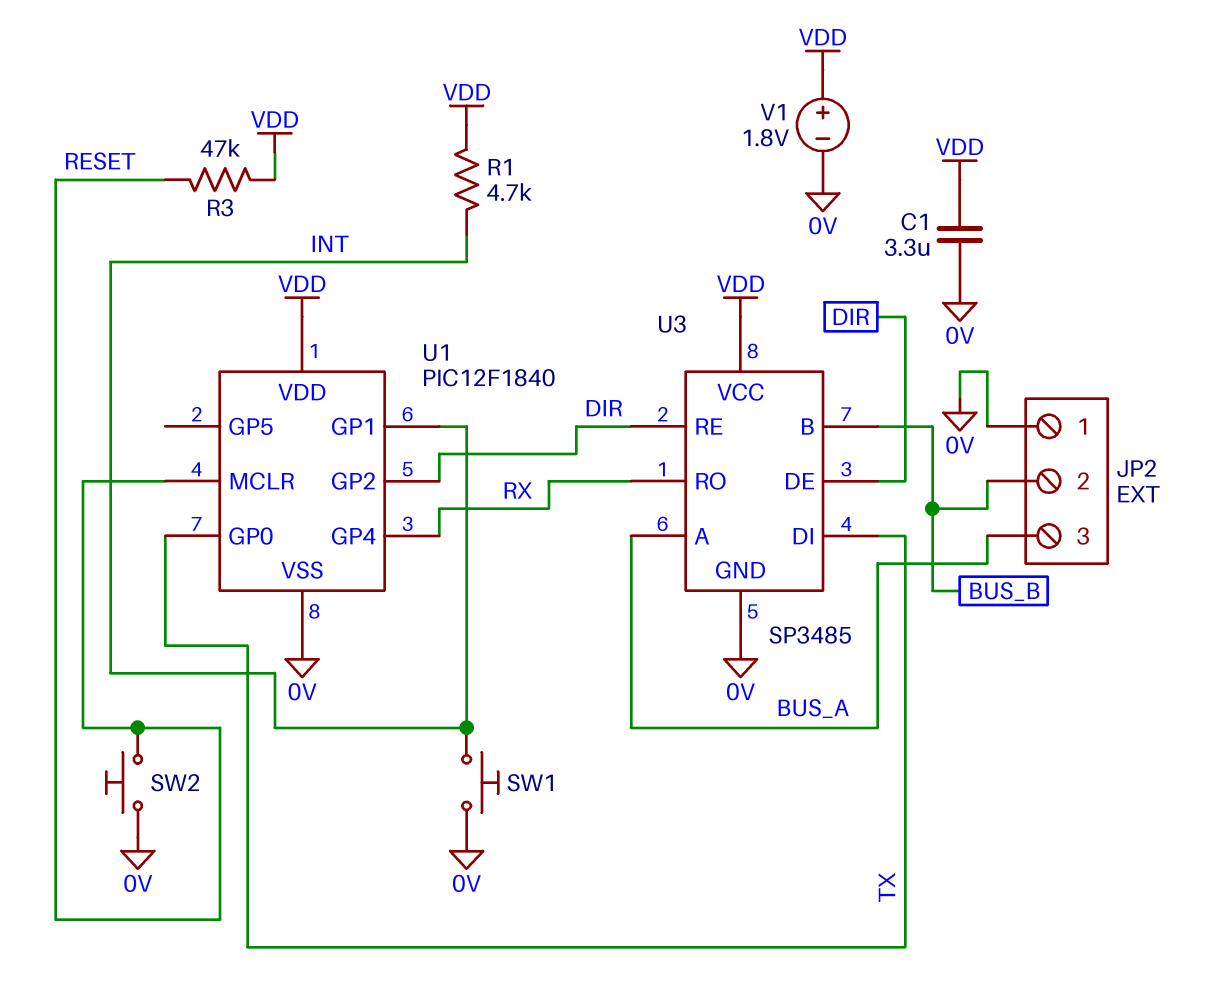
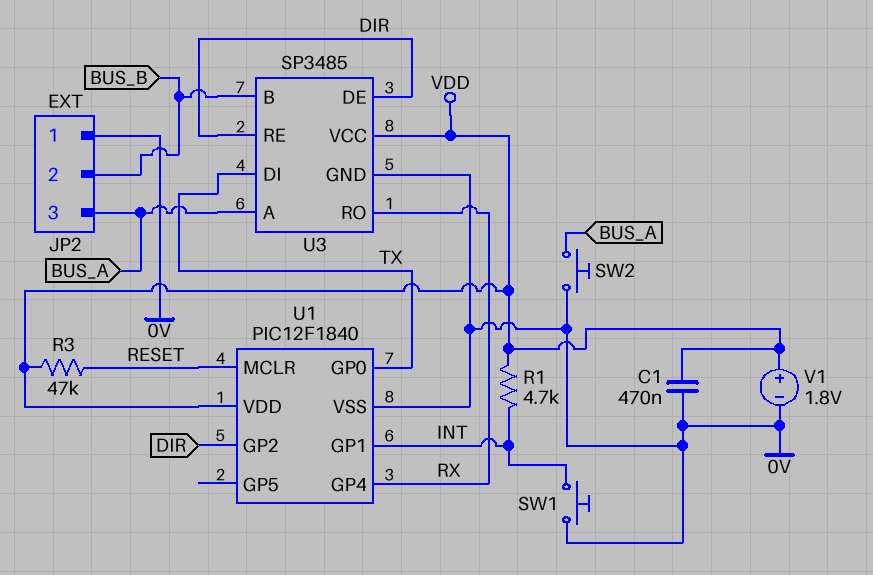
C1: 3.3uF (0V, VDD) -> 470nF (0V, VDD)
SW2: button (0V, RESET) -> button (0V, BUS_A)

